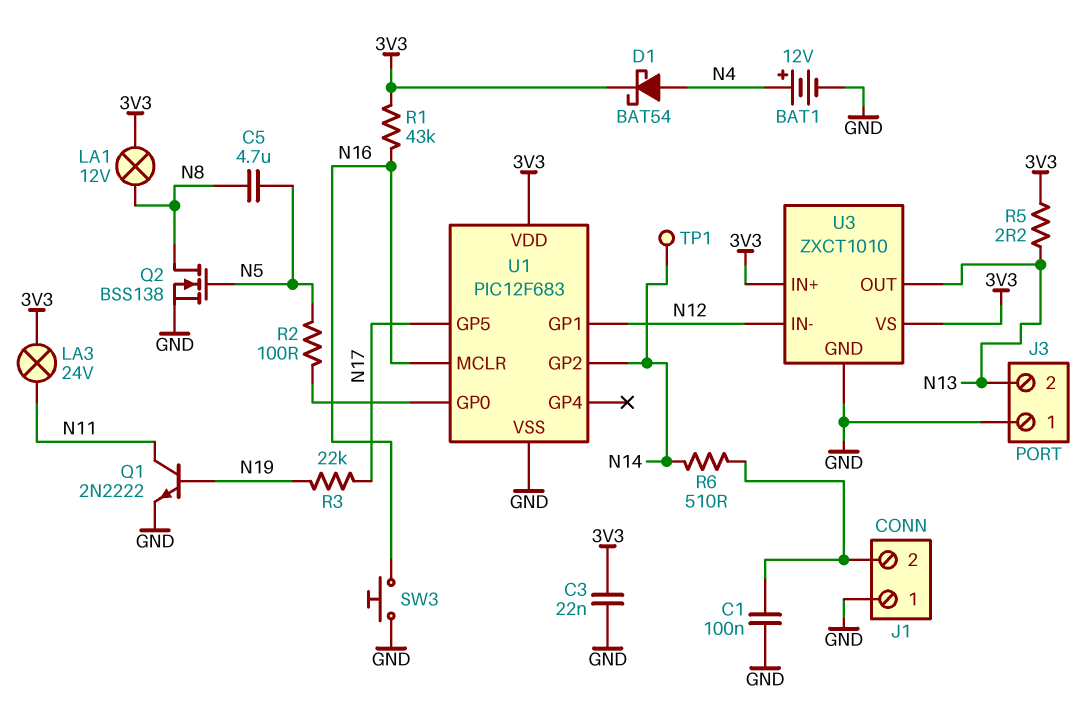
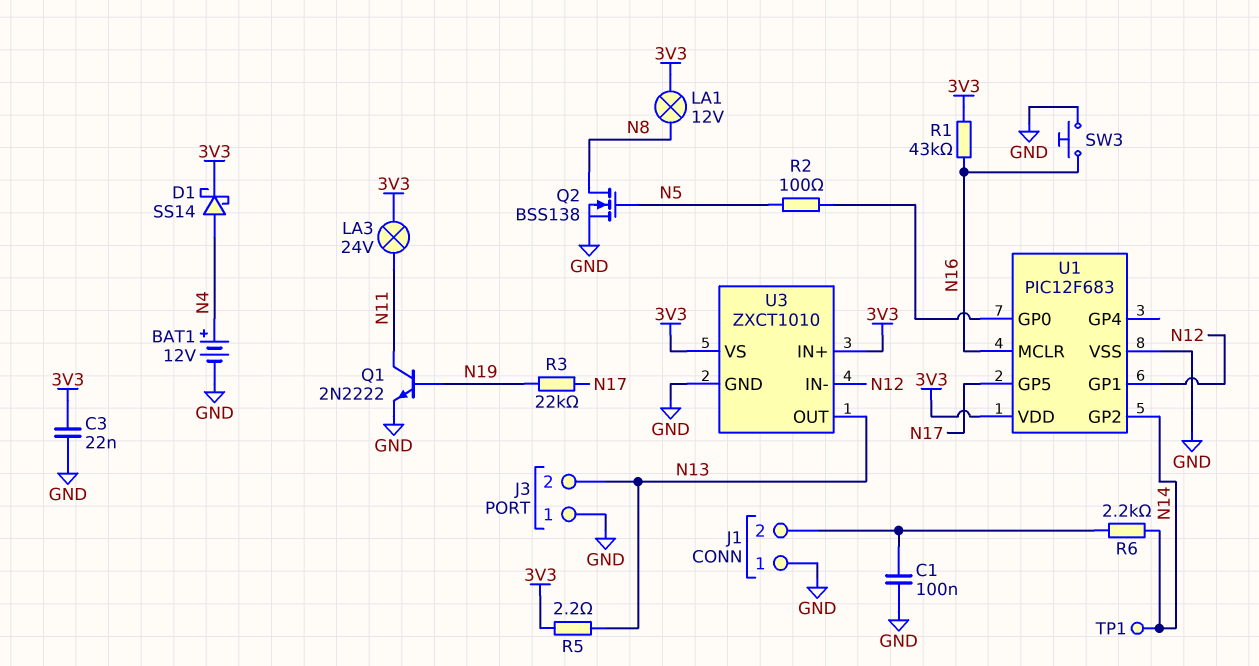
C5: 4.7uF (N5, N8) -> none
D1: schottky BAT54 (A N4, K 3V3) -> schottky SS14 (A N4, K 3V3)
R6: 510 (J1/2, N14) -> 2.2k (J1/2, N14)

